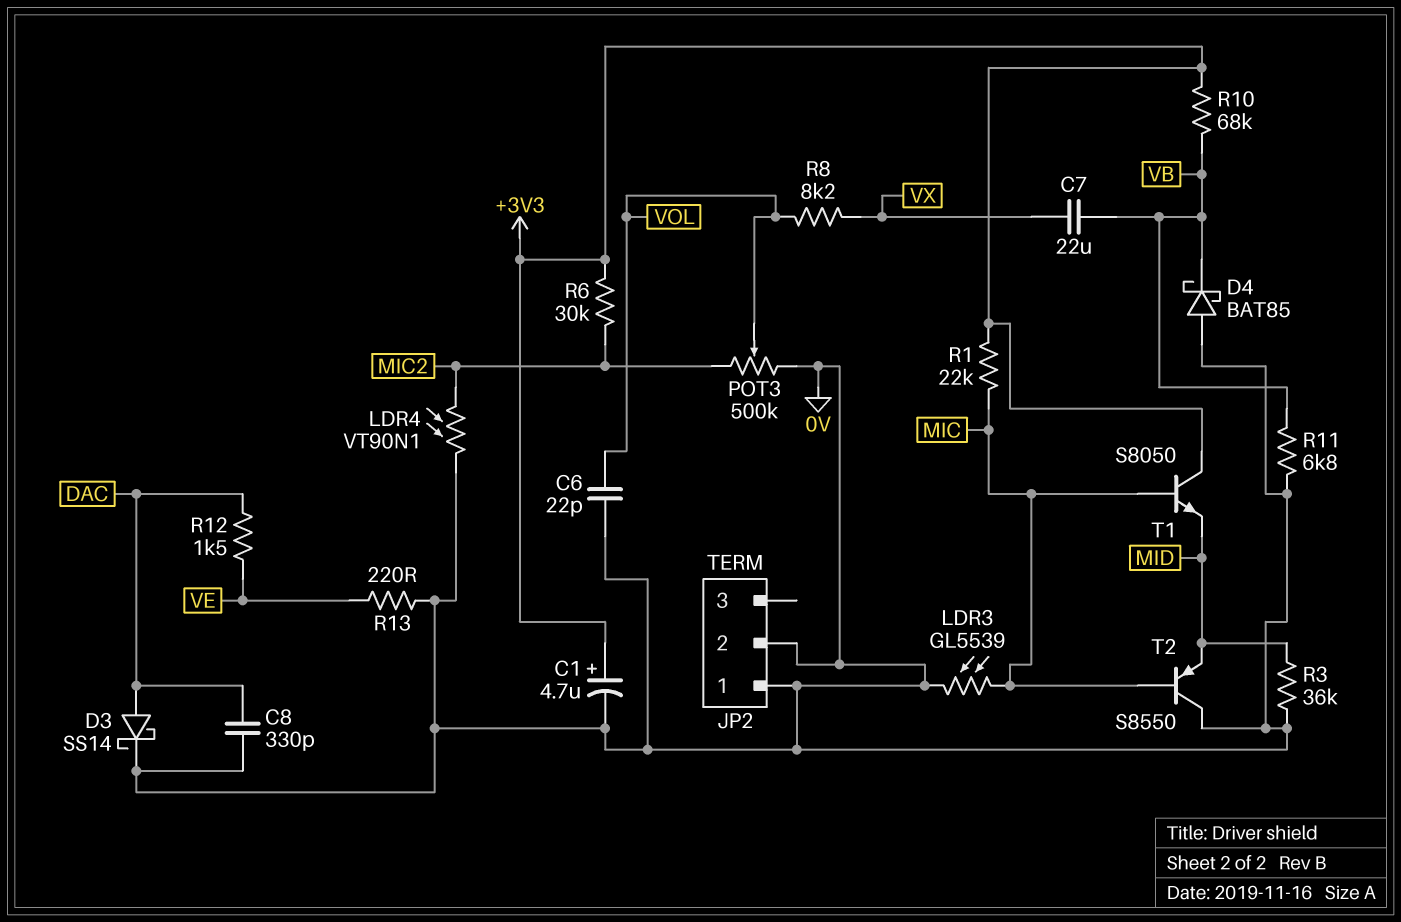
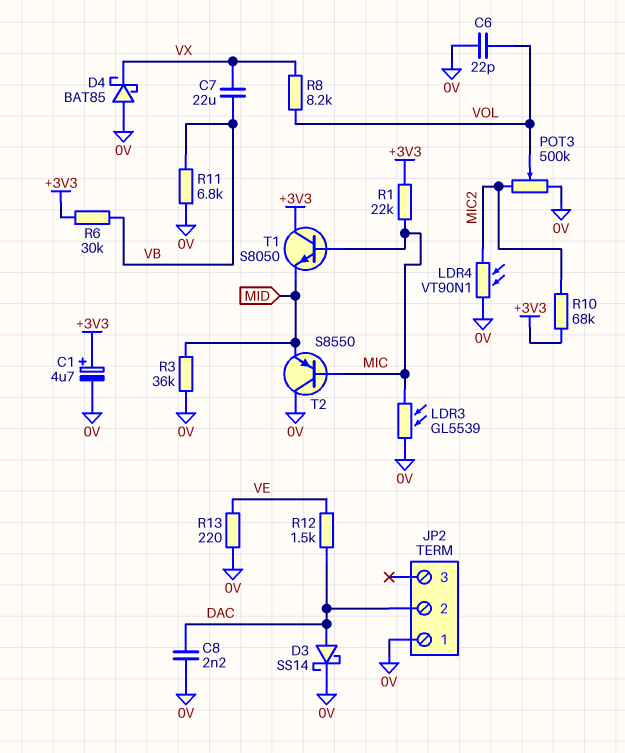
C8: 330pF (0V, DAC) -> 2.2nF (0V, DAC)
D4: schottky BAT85 (A 0V, K VB) -> schottky BAT85 (A 0V, K VX)
JP2 pin 2: 0V -> DAC
R6: 30k (+3V3, MIC2) -> 30k (+3V3, VB)
R10: 68k (+3V3, VB) -> 68k (+3V3, MIC2)

